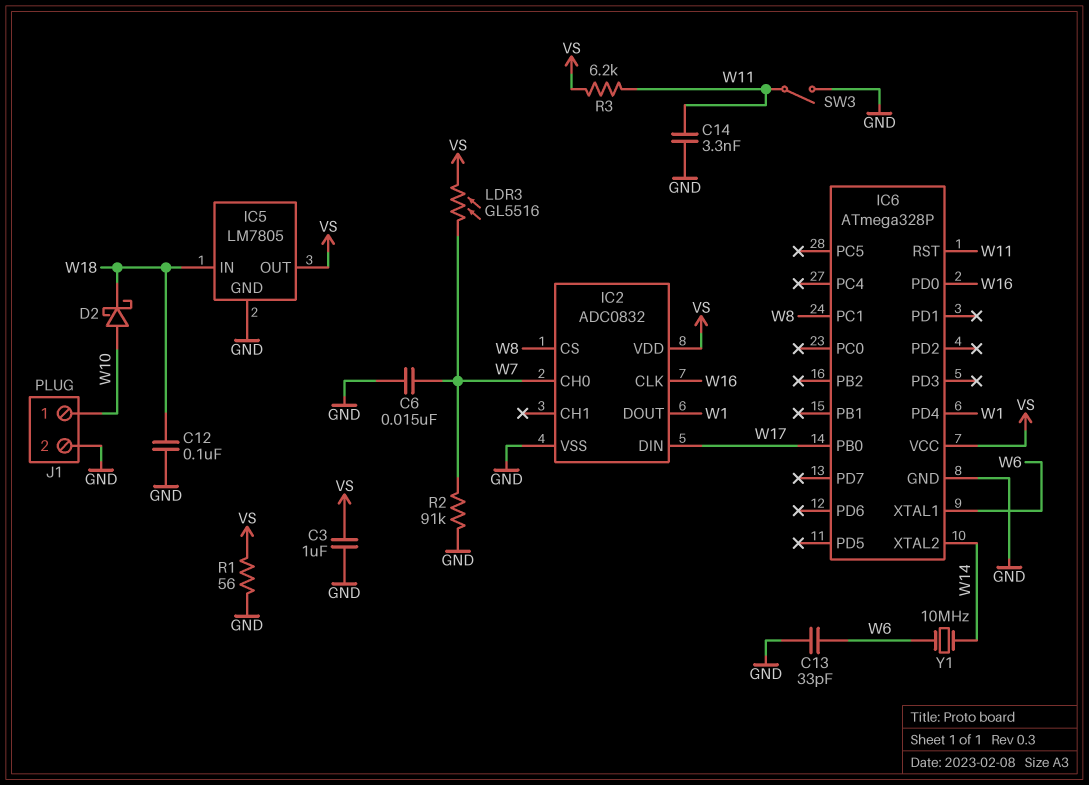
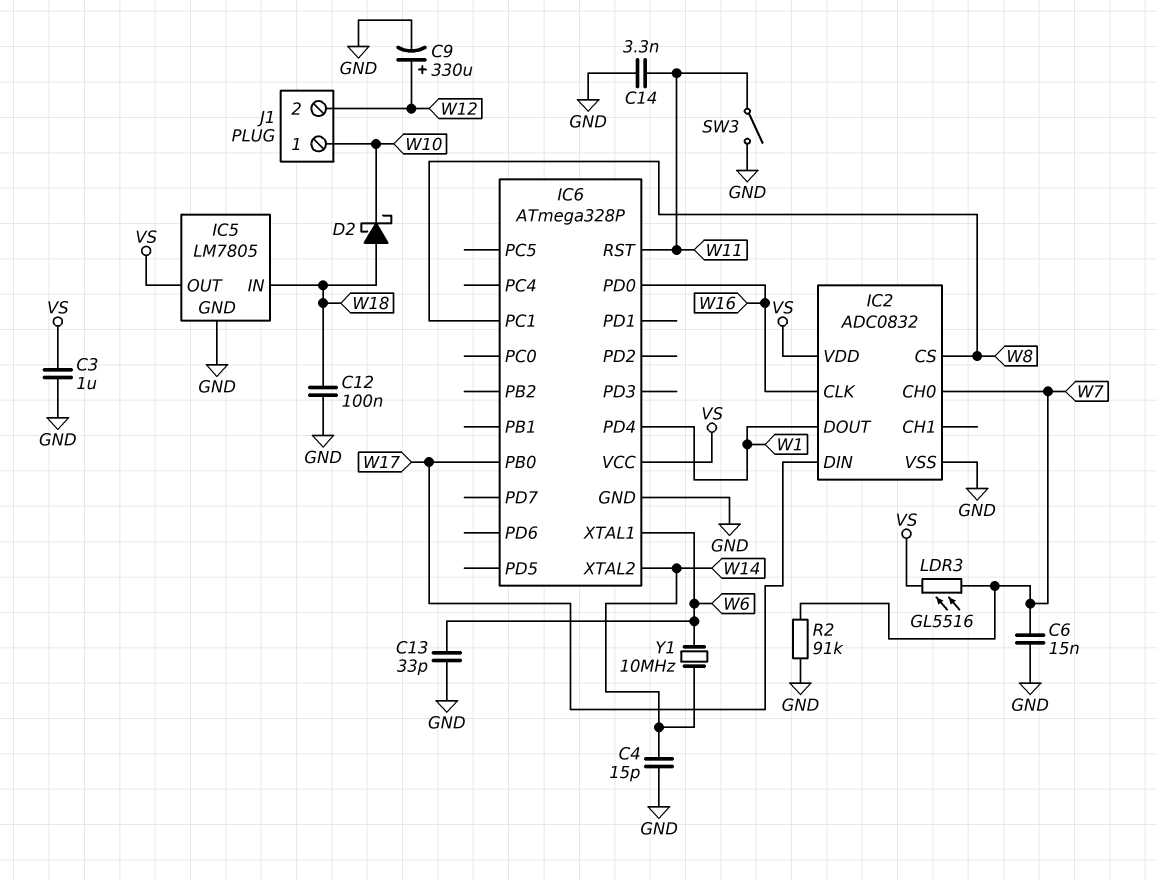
C4: none -> 15pF (GND, W14)
C9: none -> 330uF (plus W12, minus GND)
D2: schottky (A W10, K W18) -> schottky (A W18, K W10)
J1 pin 2: GND -> W12
R1: 56 (GND, VS) -> none
R3: 6.2k (VS, W11) -> none

